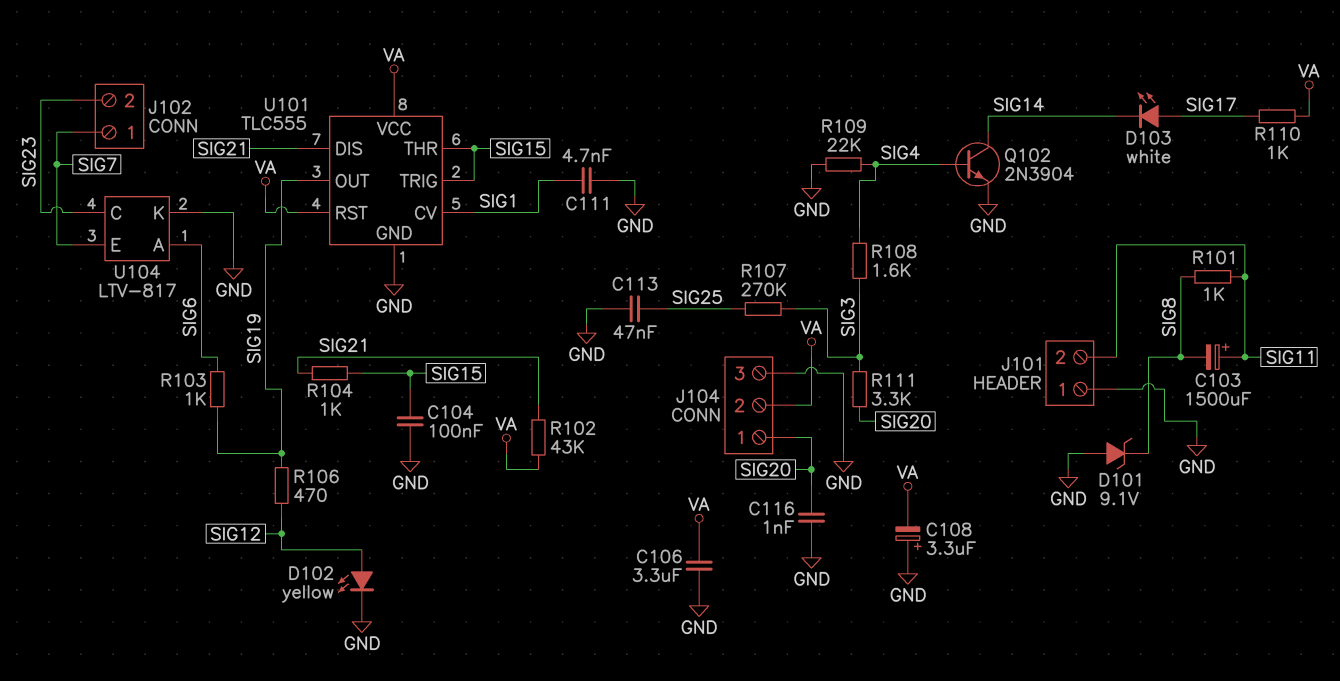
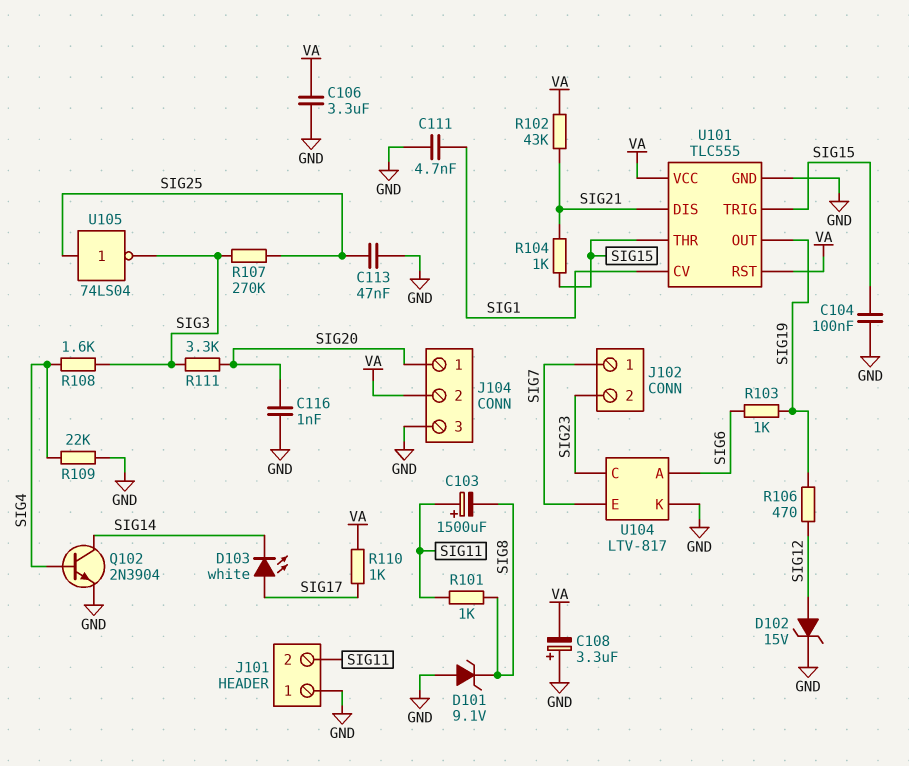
D102: LED yellow (A SIG12, K GND) -> zener 15V (A SIG12, K GND)
U105: none -> NOT 74LS04 (in SIG25, out SIG3)

